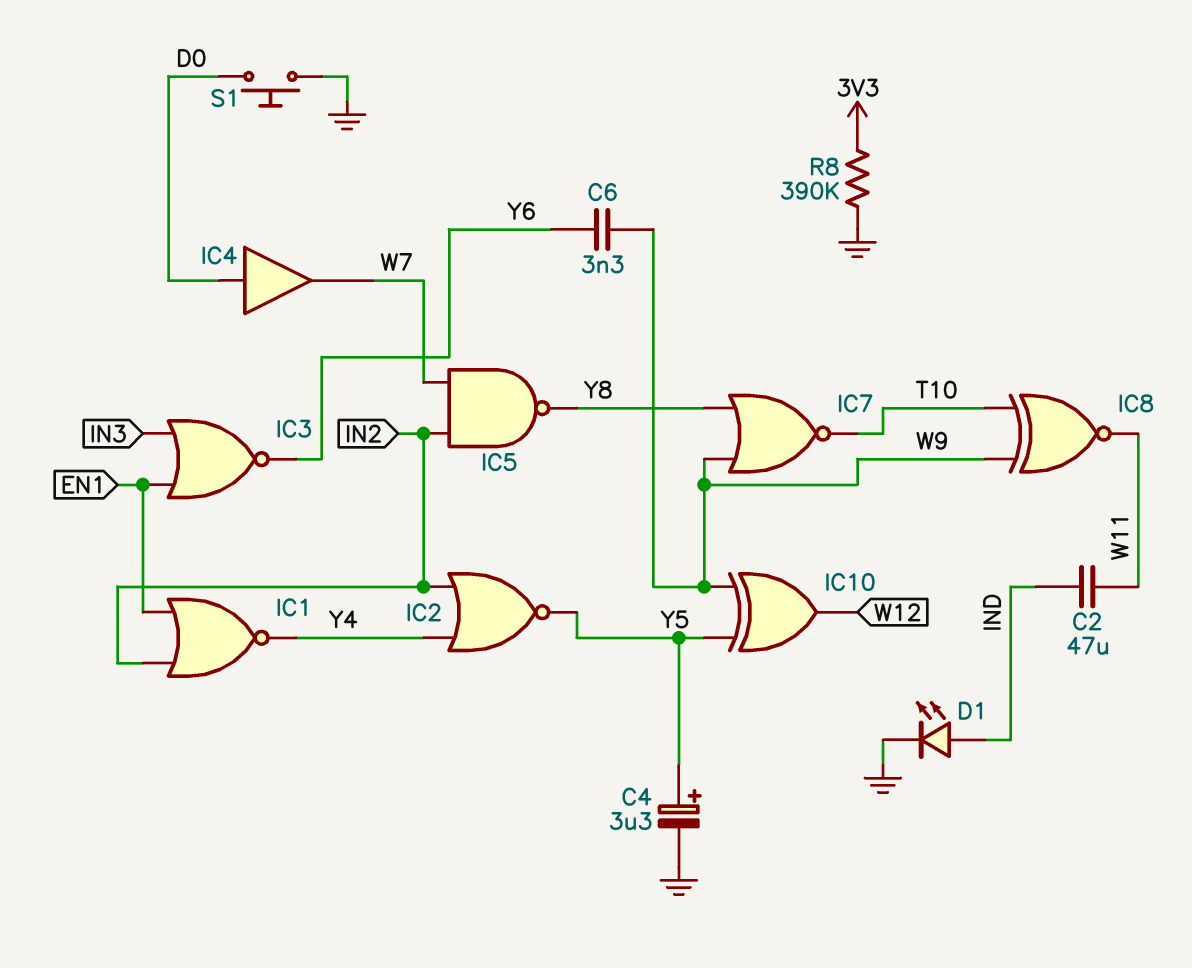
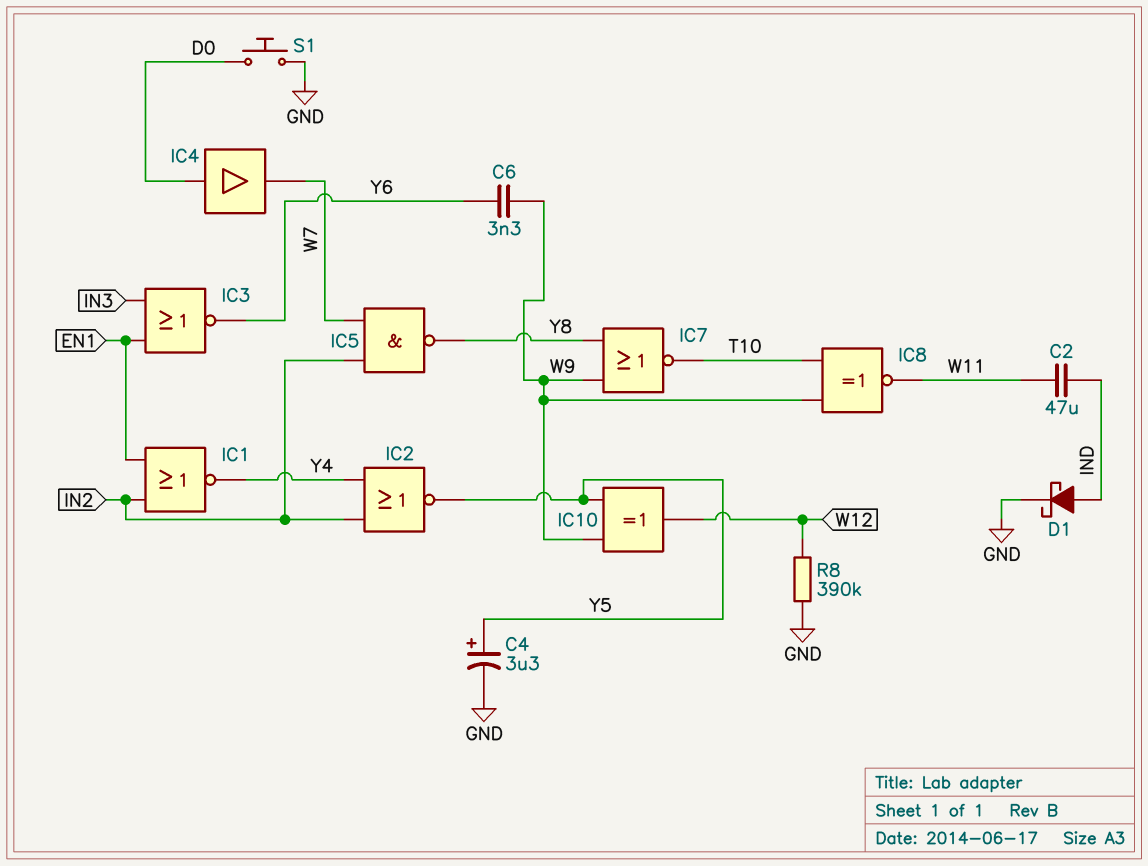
D1: LED (A IND, K GND) -> schottky (A IND, K GND)
R8: 390k (3V3, GND) -> 390k (GND, W12)

